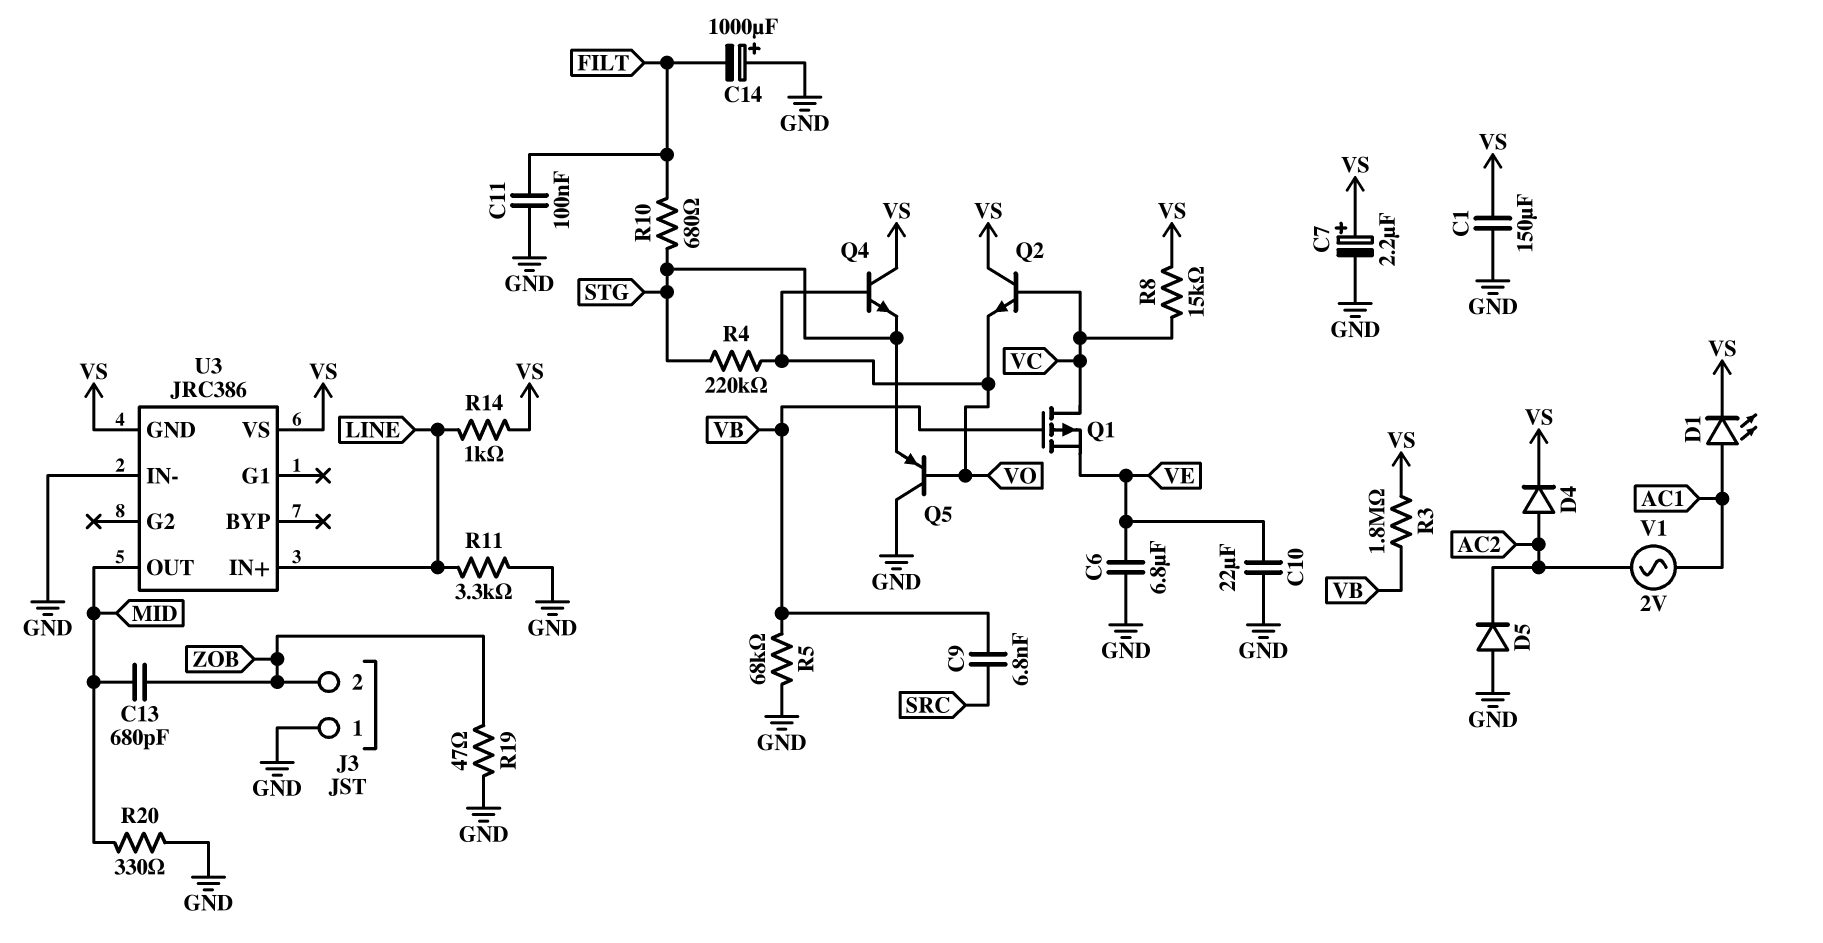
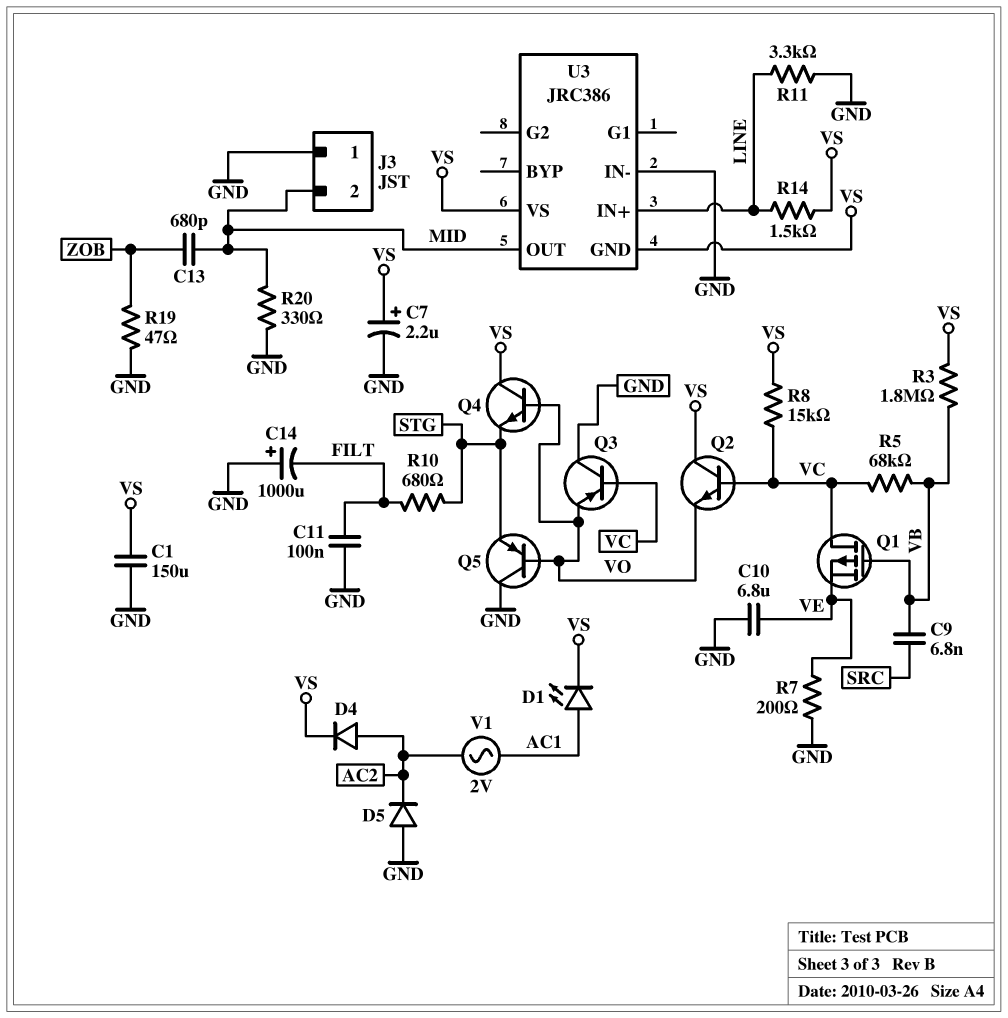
C6: 6.8uF (GND, VE) -> none
C10: 22uF (GND, VE) -> 6.8uF (GND, VE)
J3 pin 2: ZOB -> MID
Q3: none -> PNP (B VC, C GND, E VO)
R4: 220k (STG, VO) -> none
R5: 68k (GND, VB) -> 68k (VB, VC)
R7: none -> 200 (GND, VE)
R14: 1k (LINE, VS) -> 1.5k (LINE, VS)

